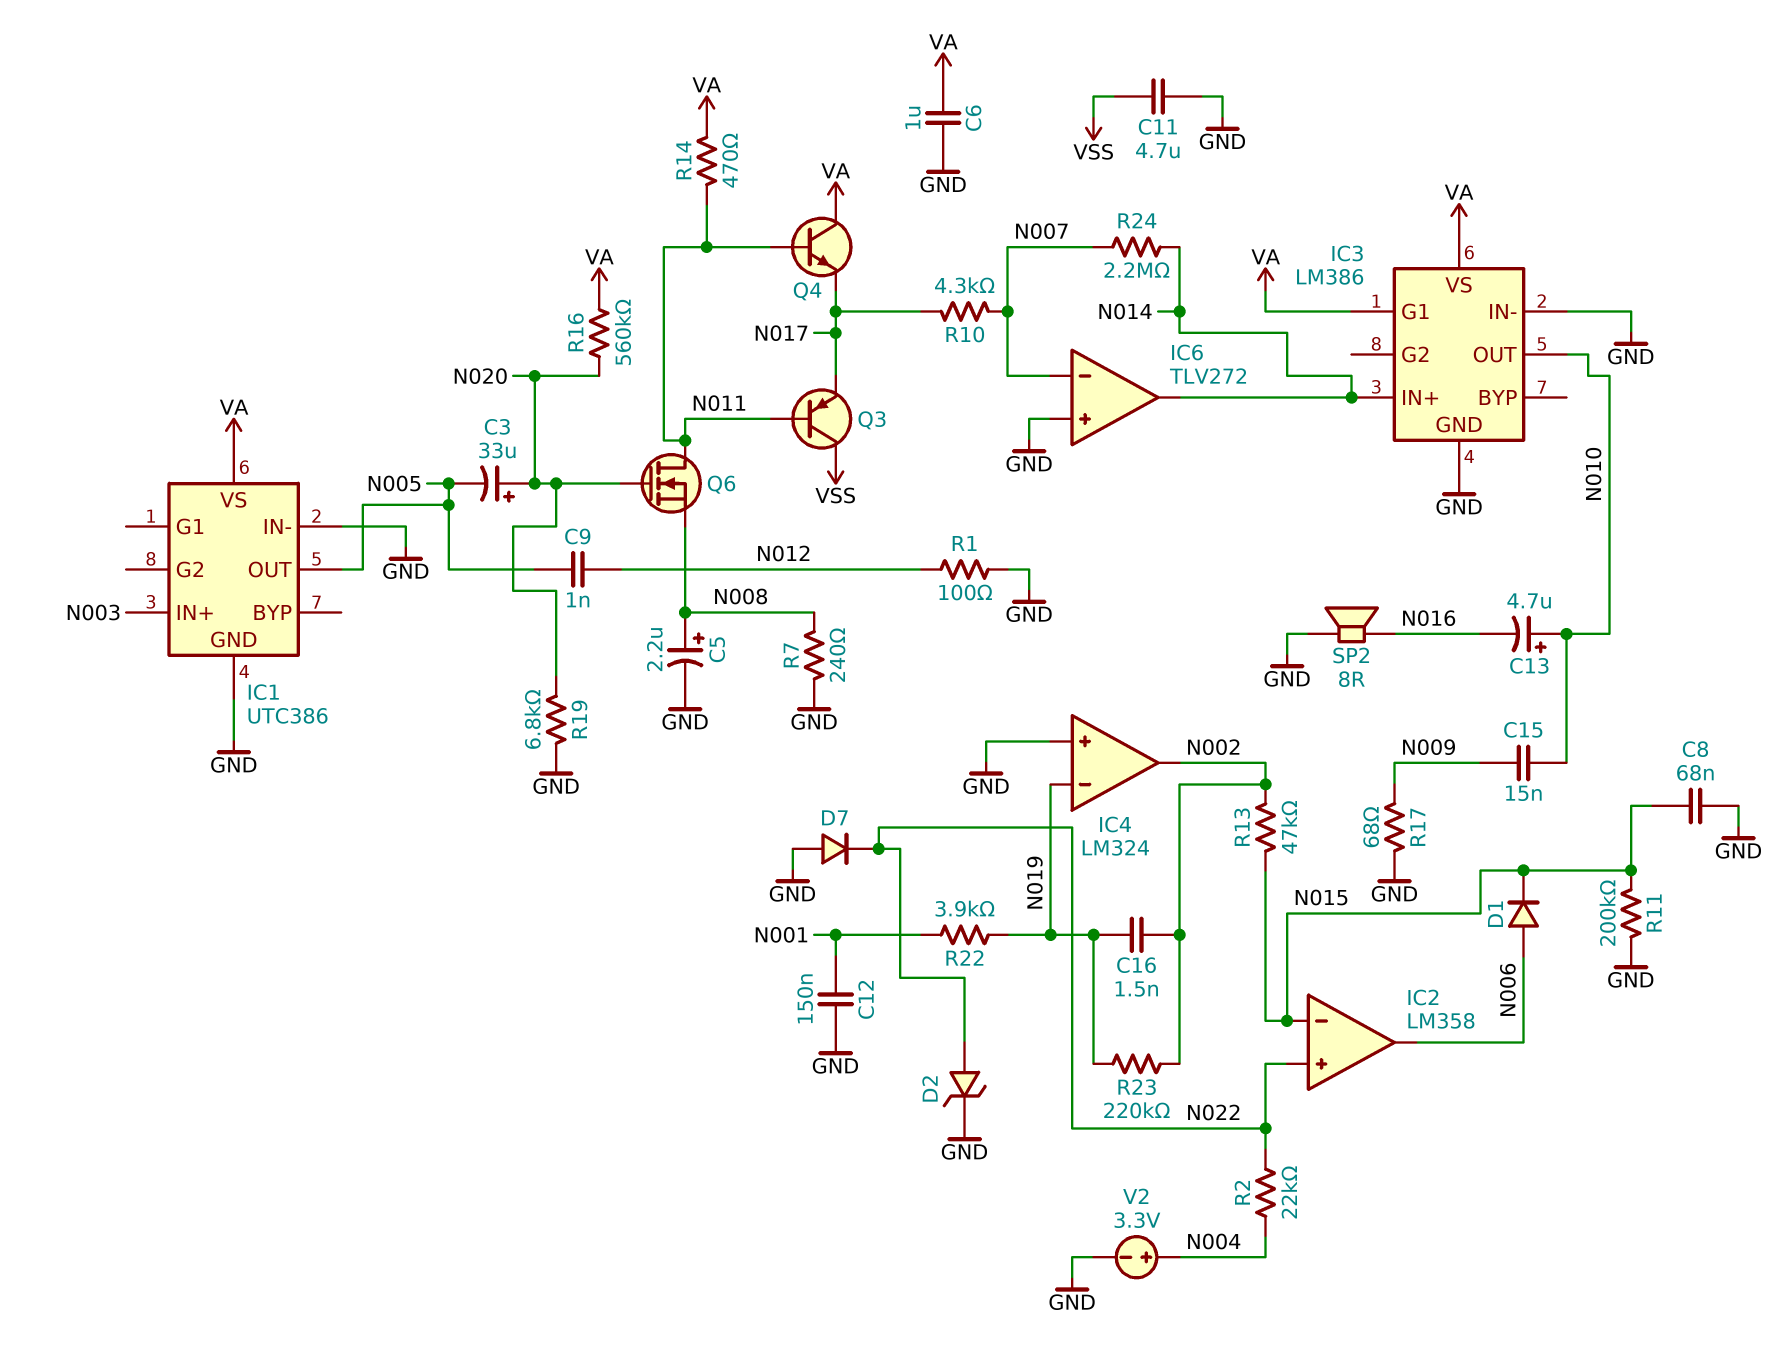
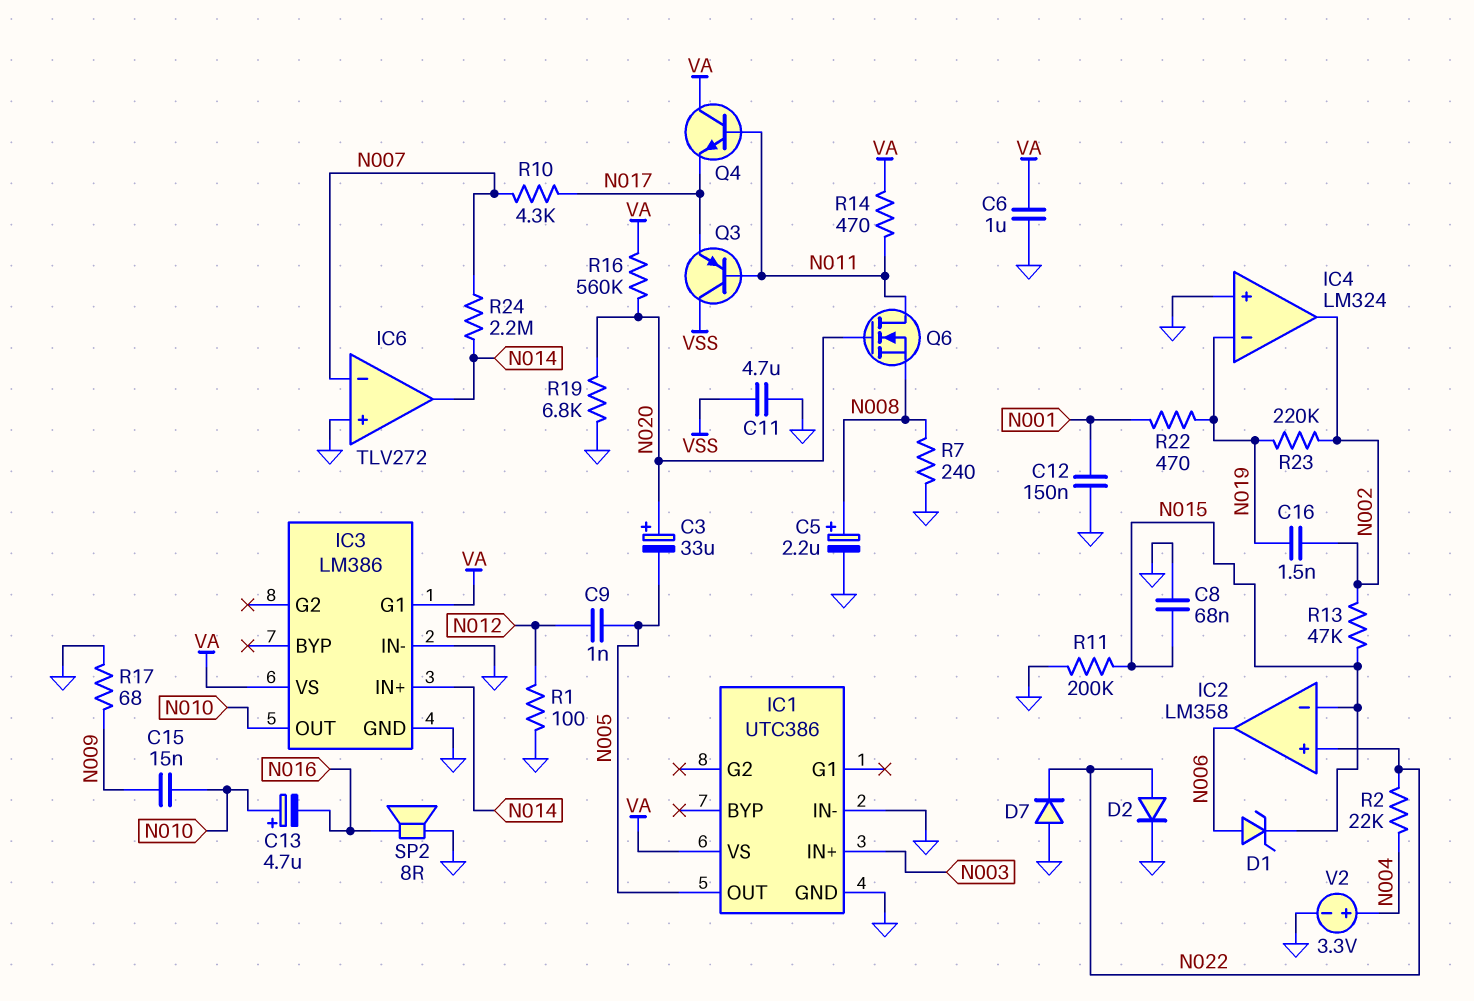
D1: diode (A N006, K N015) -> zener (A N006, K N015)
D2: zener (A N022, K GND) -> diode (A N022, K GND)
R22: 3.9k (N001, N019) -> 470 (N001, N019)

